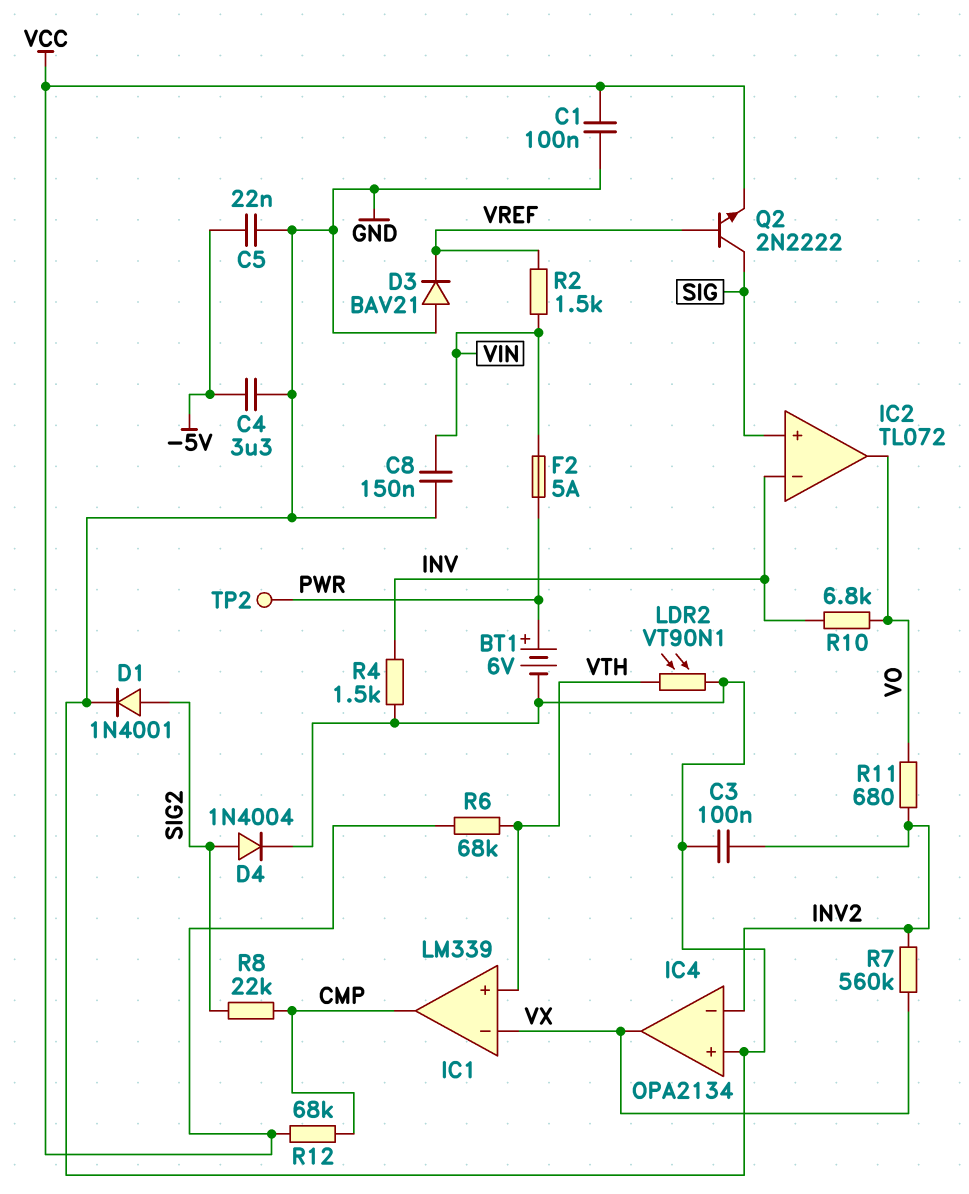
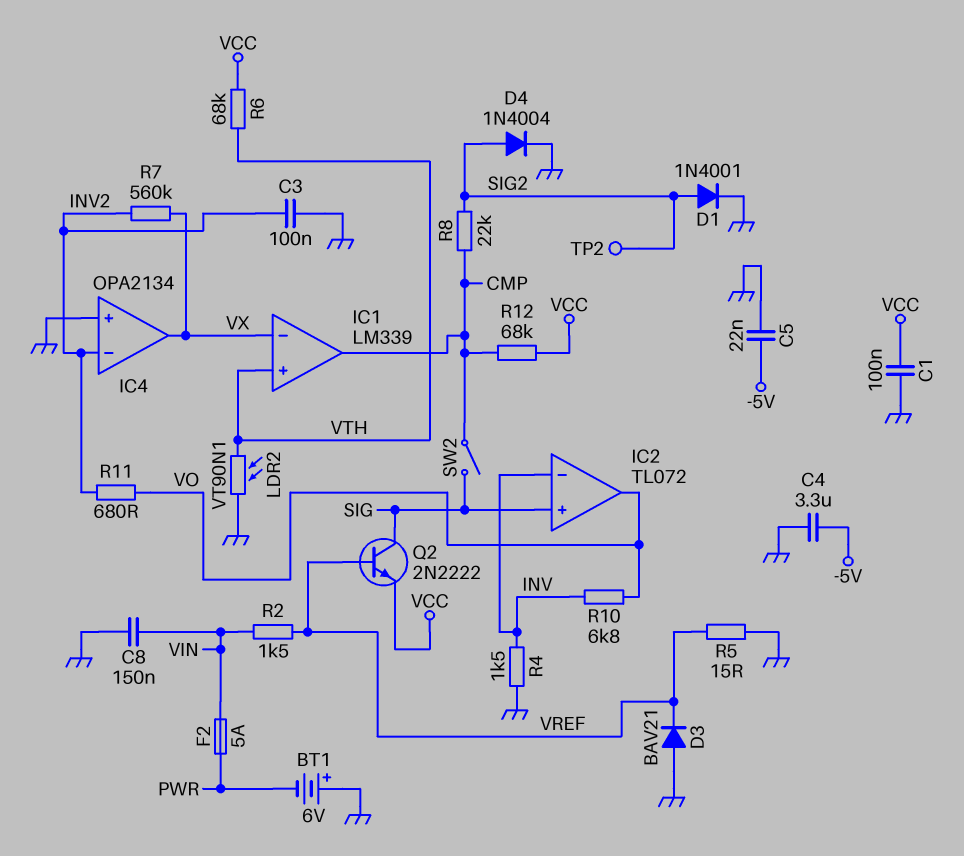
BT1: 6V (plus PWR, minus GND) -> 6V (plus GND, minus PWR)
R5: none -> 15 (GND, VREF)
SW2: none -> switch (CMP, SIG)
TP2: test point (PWR) -> test point (SIG2)

